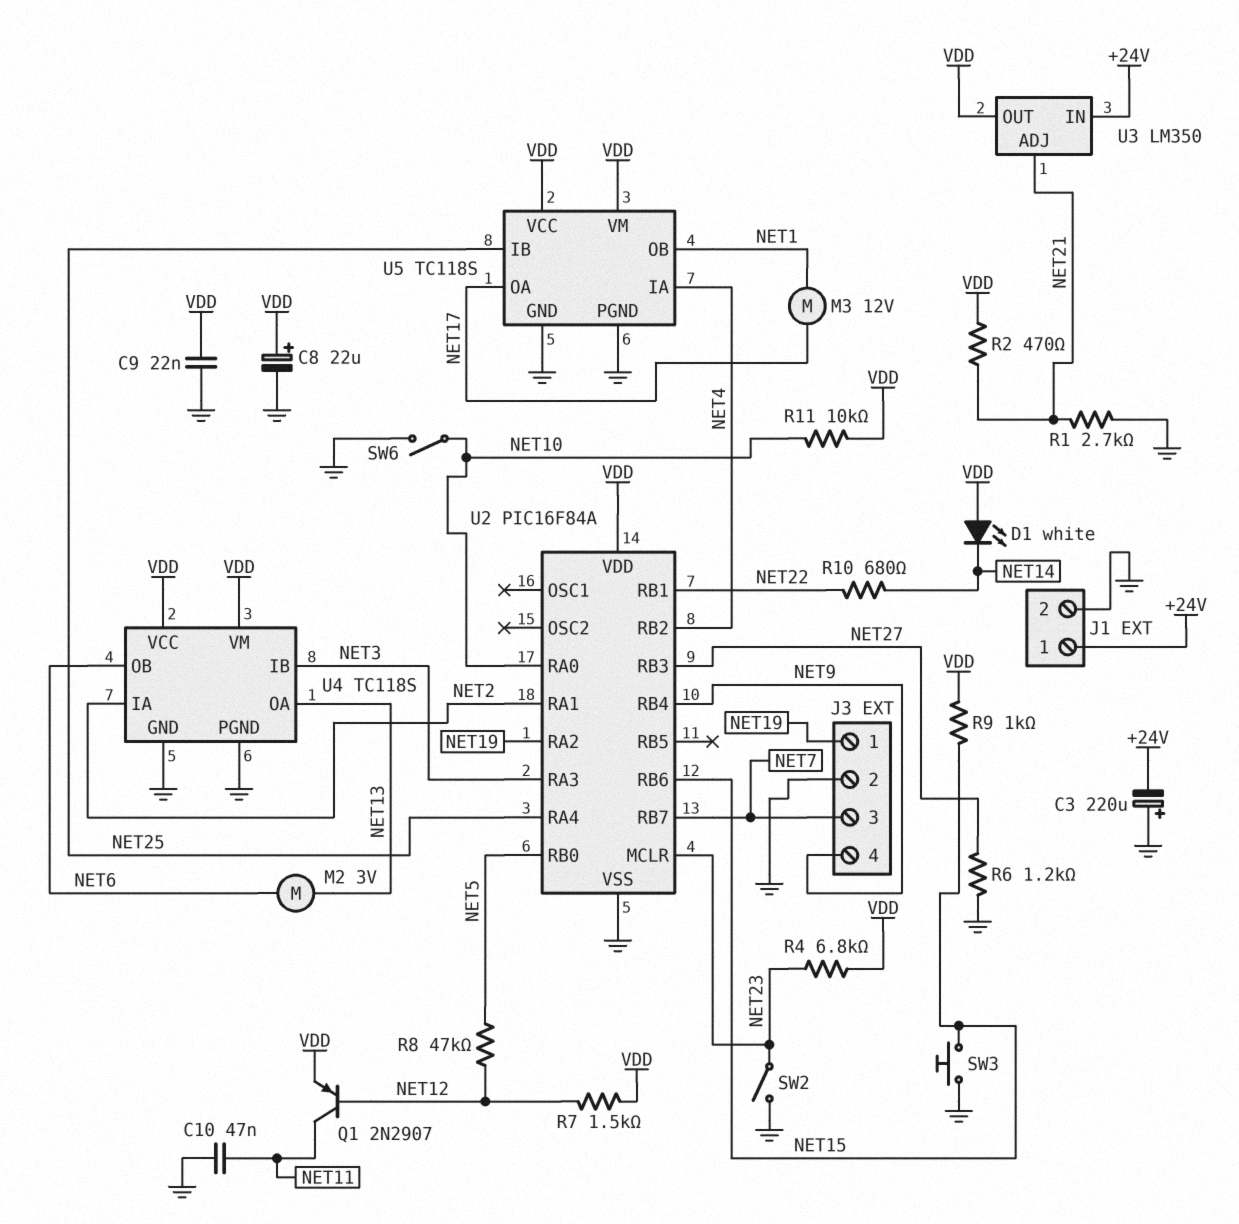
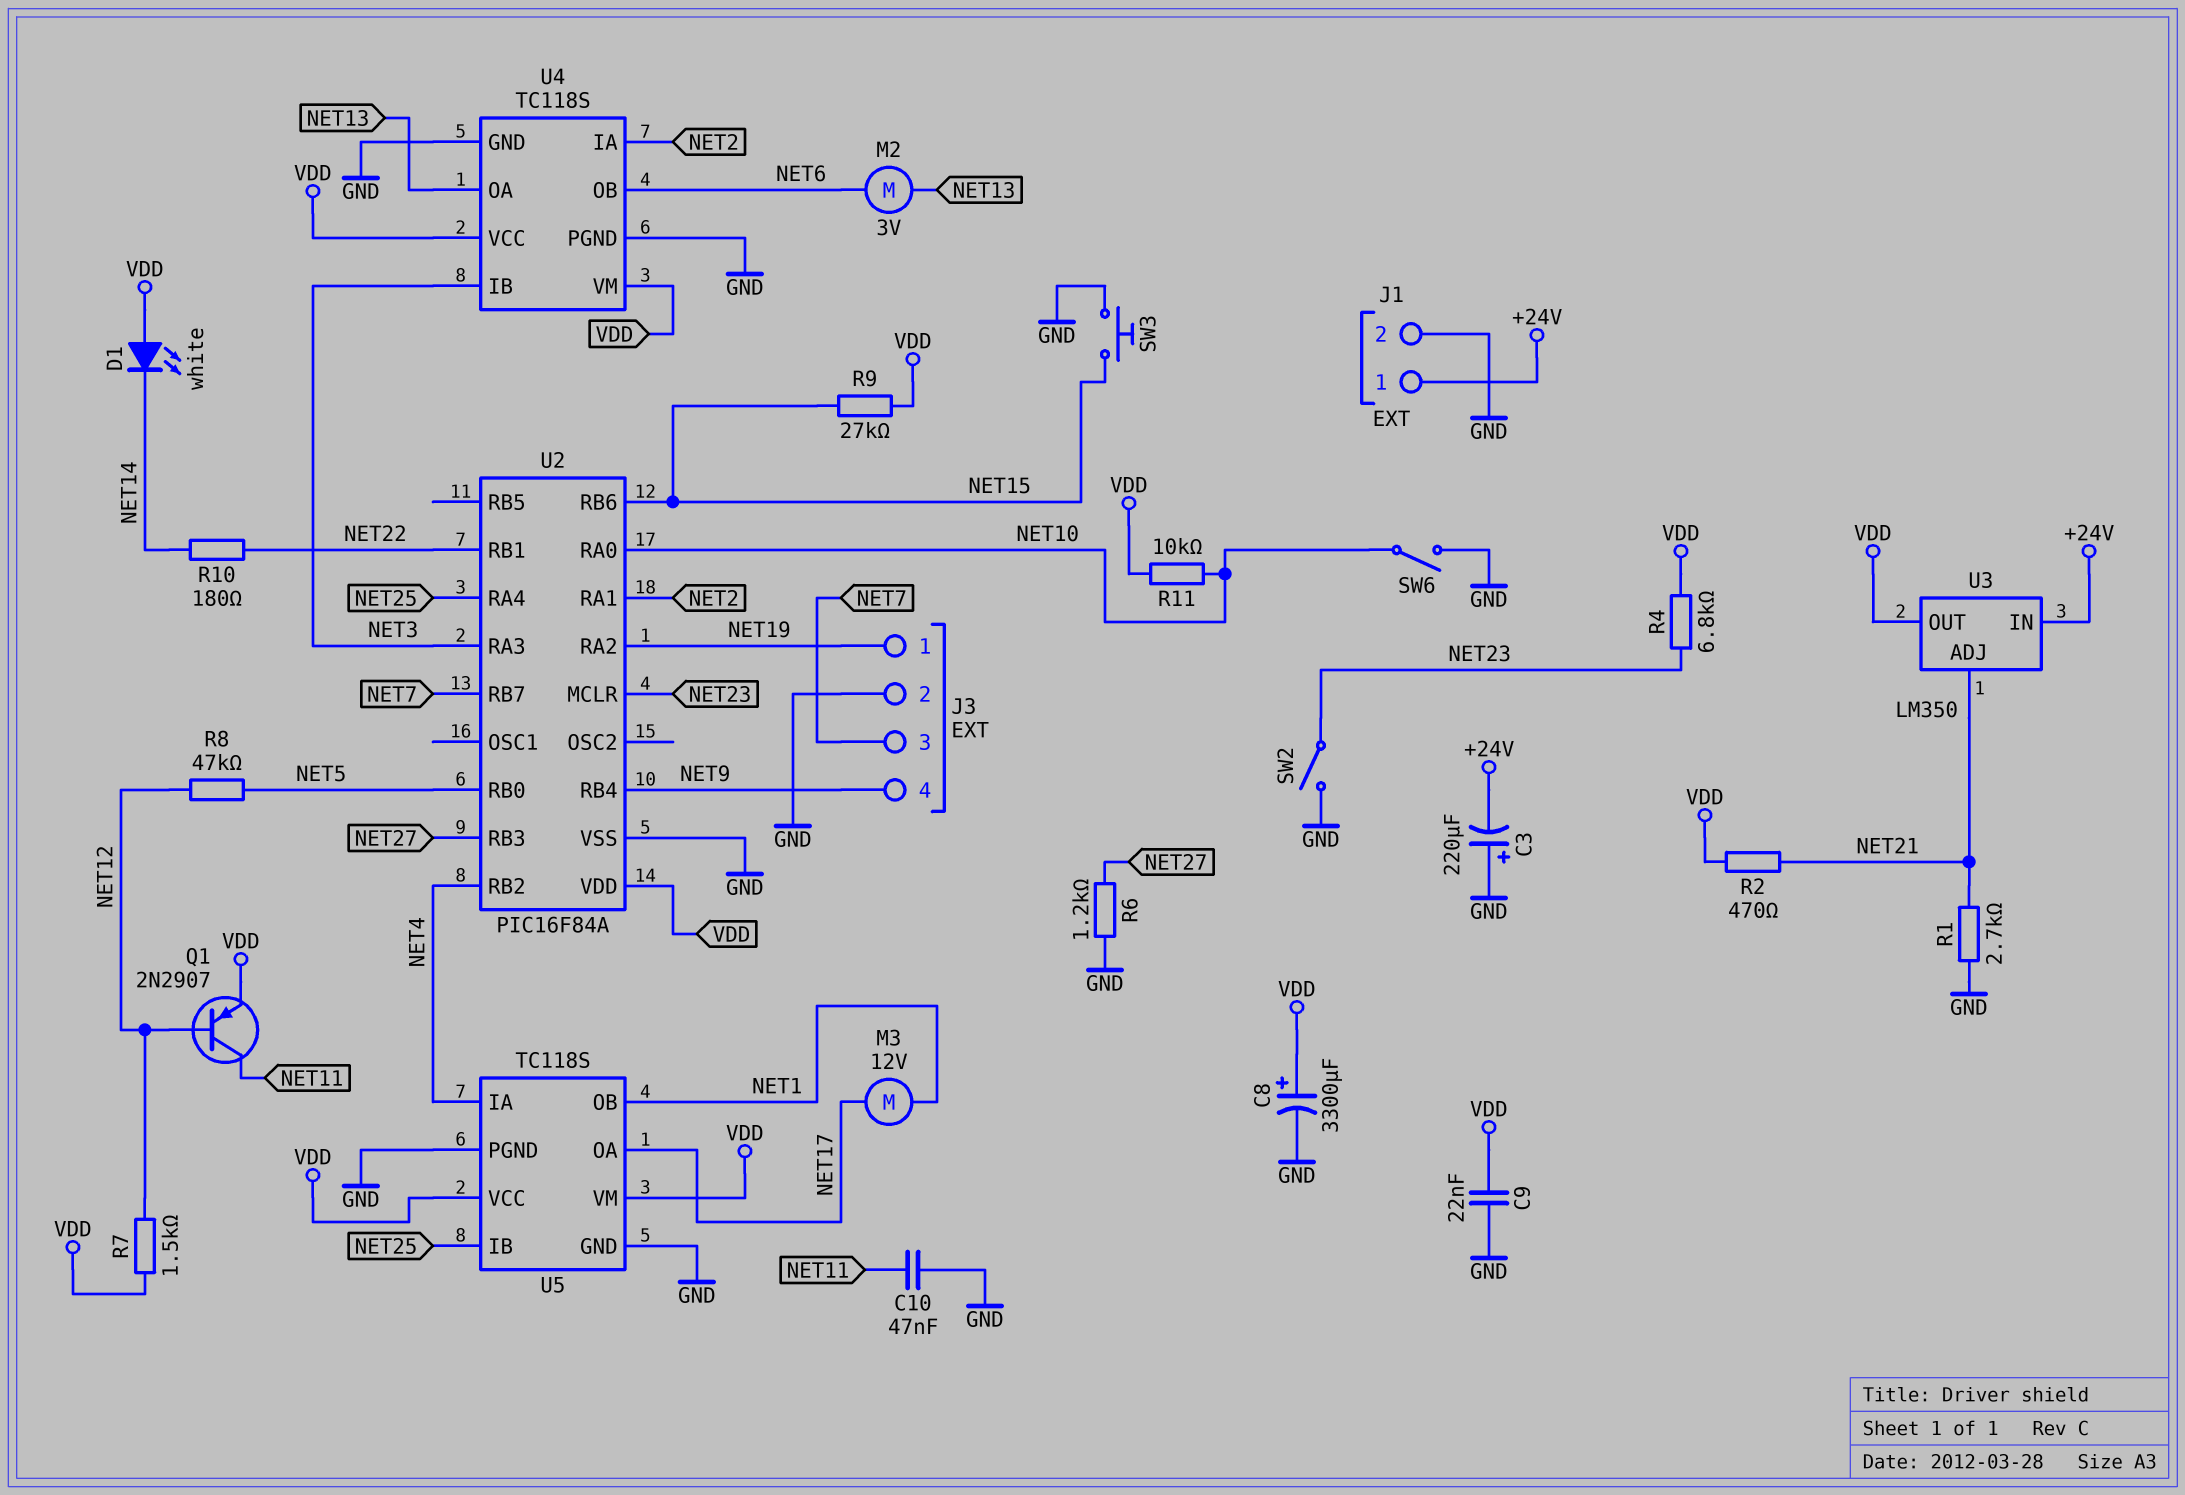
C8: 22uF (plus VDD, minus GND) -> 3300uF (plus VDD, minus GND)
R9: 1k (NET15, VDD) -> 27k (NET15, VDD)
R10: 680 (NET14, NET22) -> 180 (NET14, NET22)

